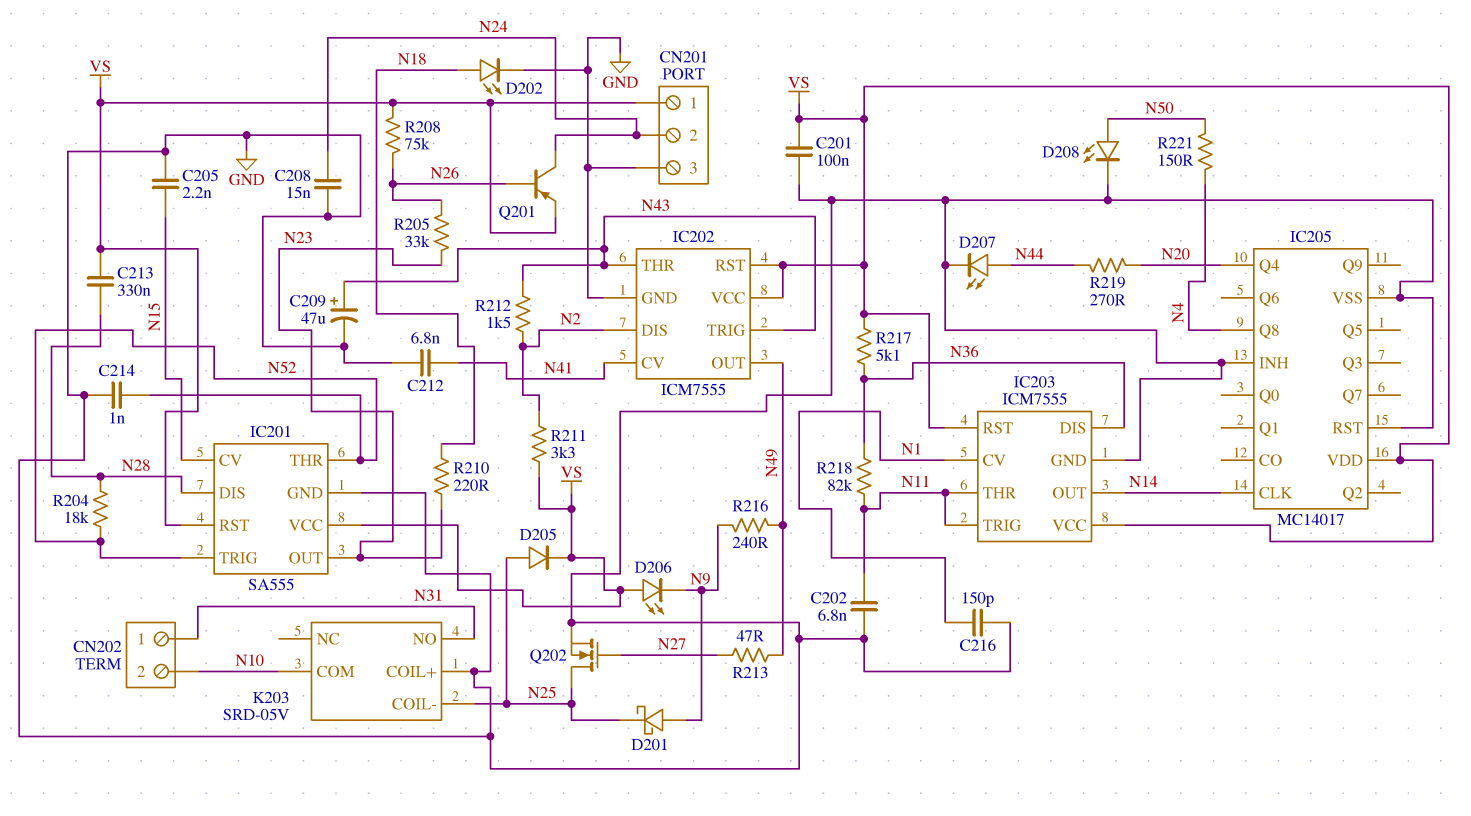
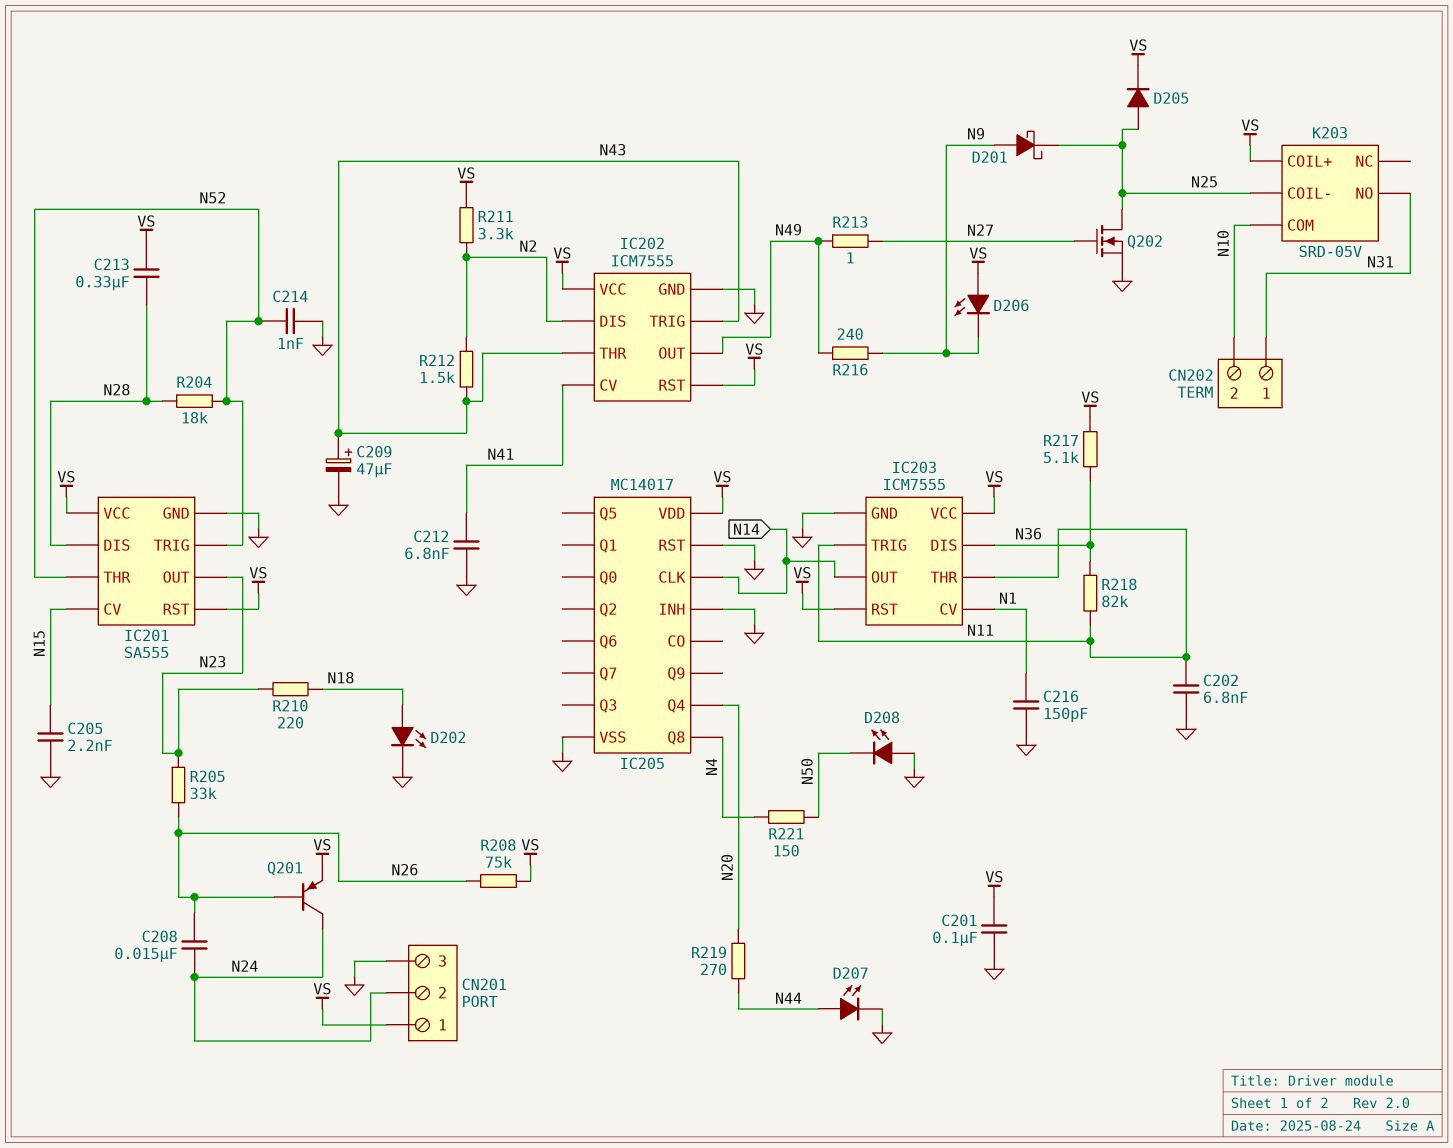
C208: 15nF (GND, N24) -> 15nF (N24, N26)
D208: LED (A N50, K GND) -> LED (A GND, K N50)
K203 pin COIL+: GND -> VS
R213: 47 (N27, N49) -> 1 (N27, N49)

